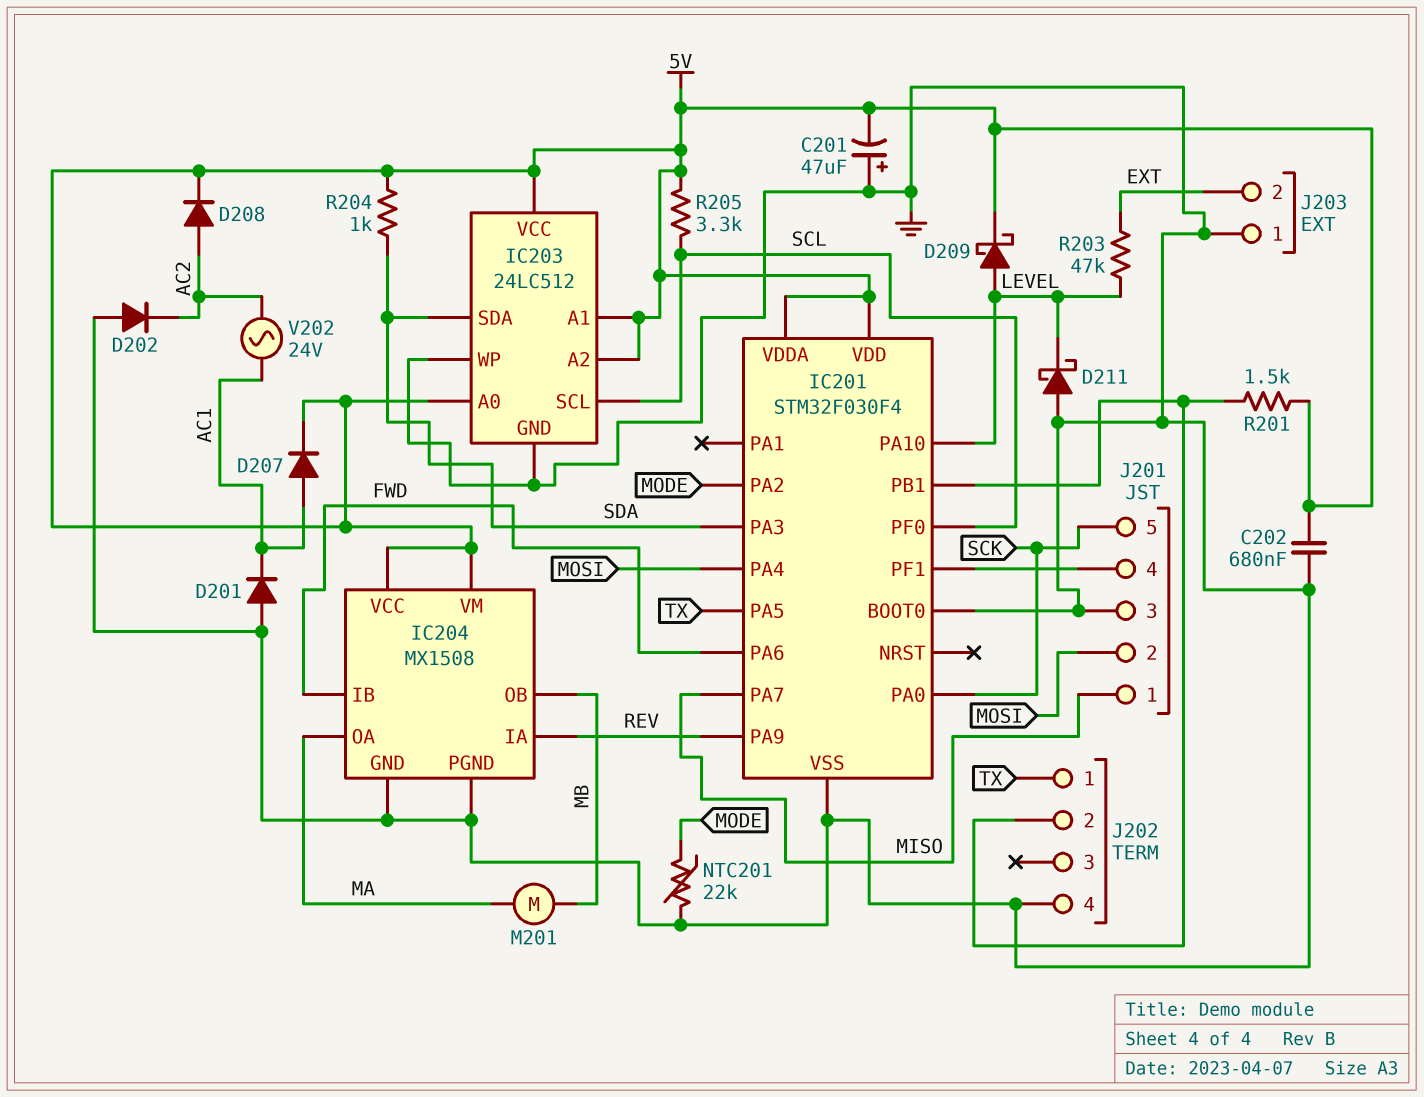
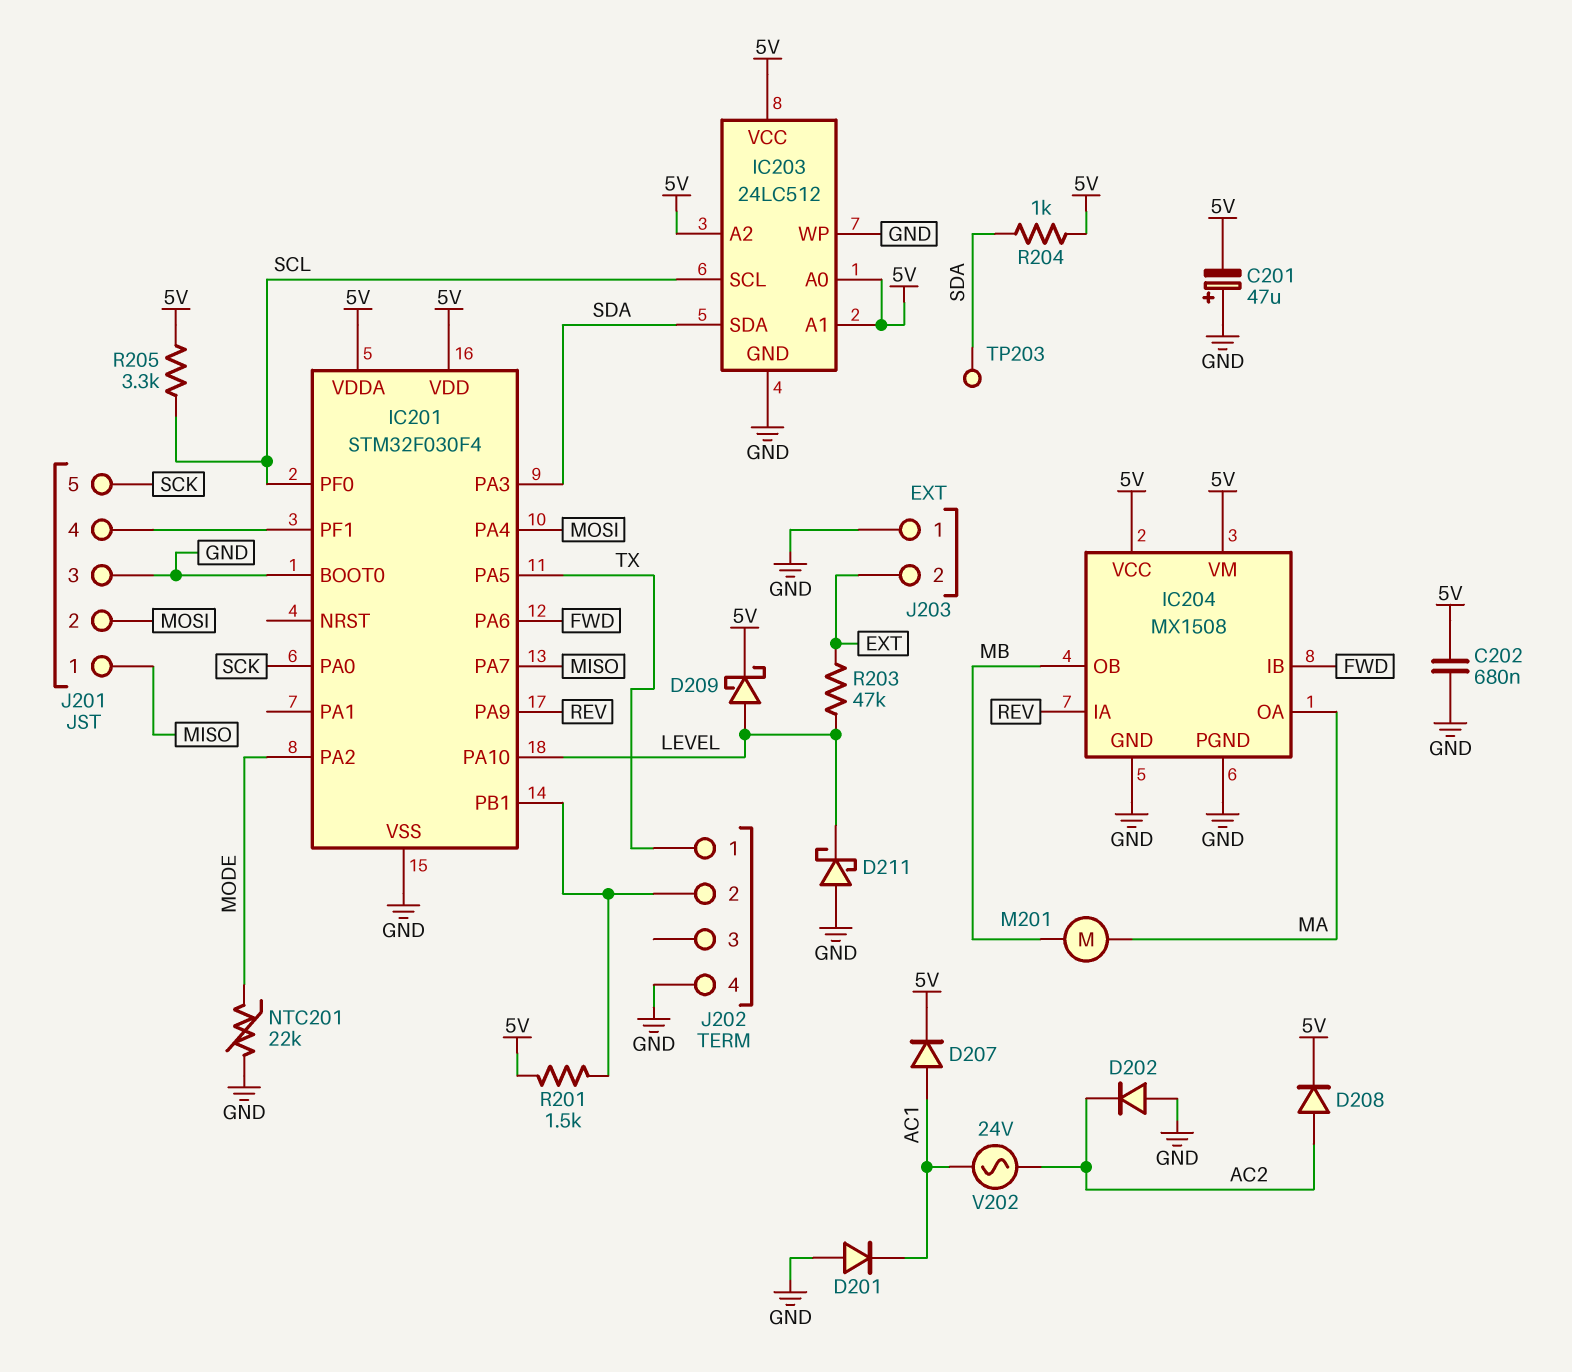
TP203: none -> test point (SDA)

